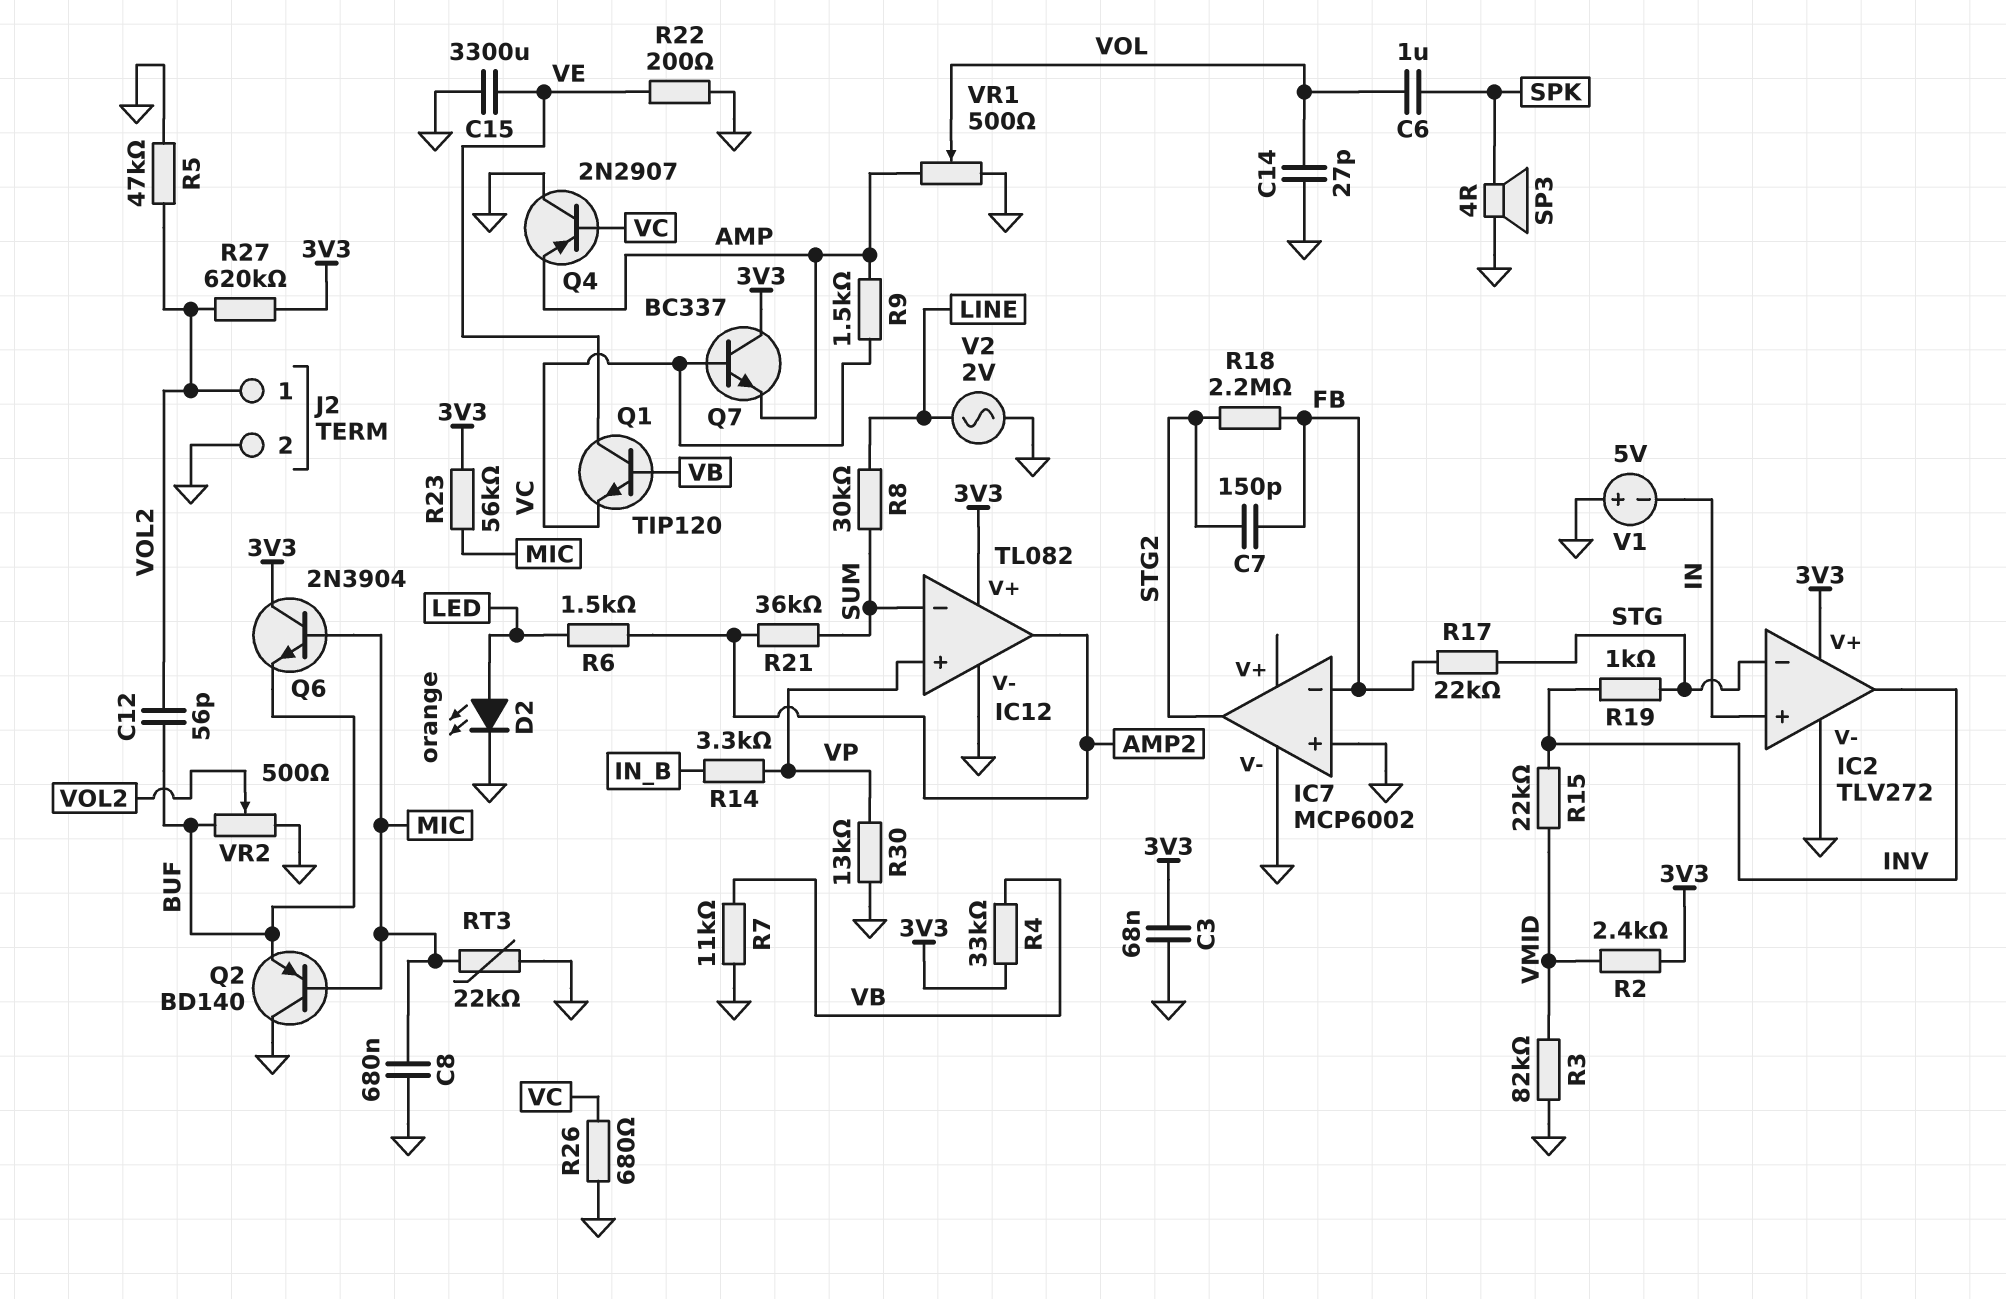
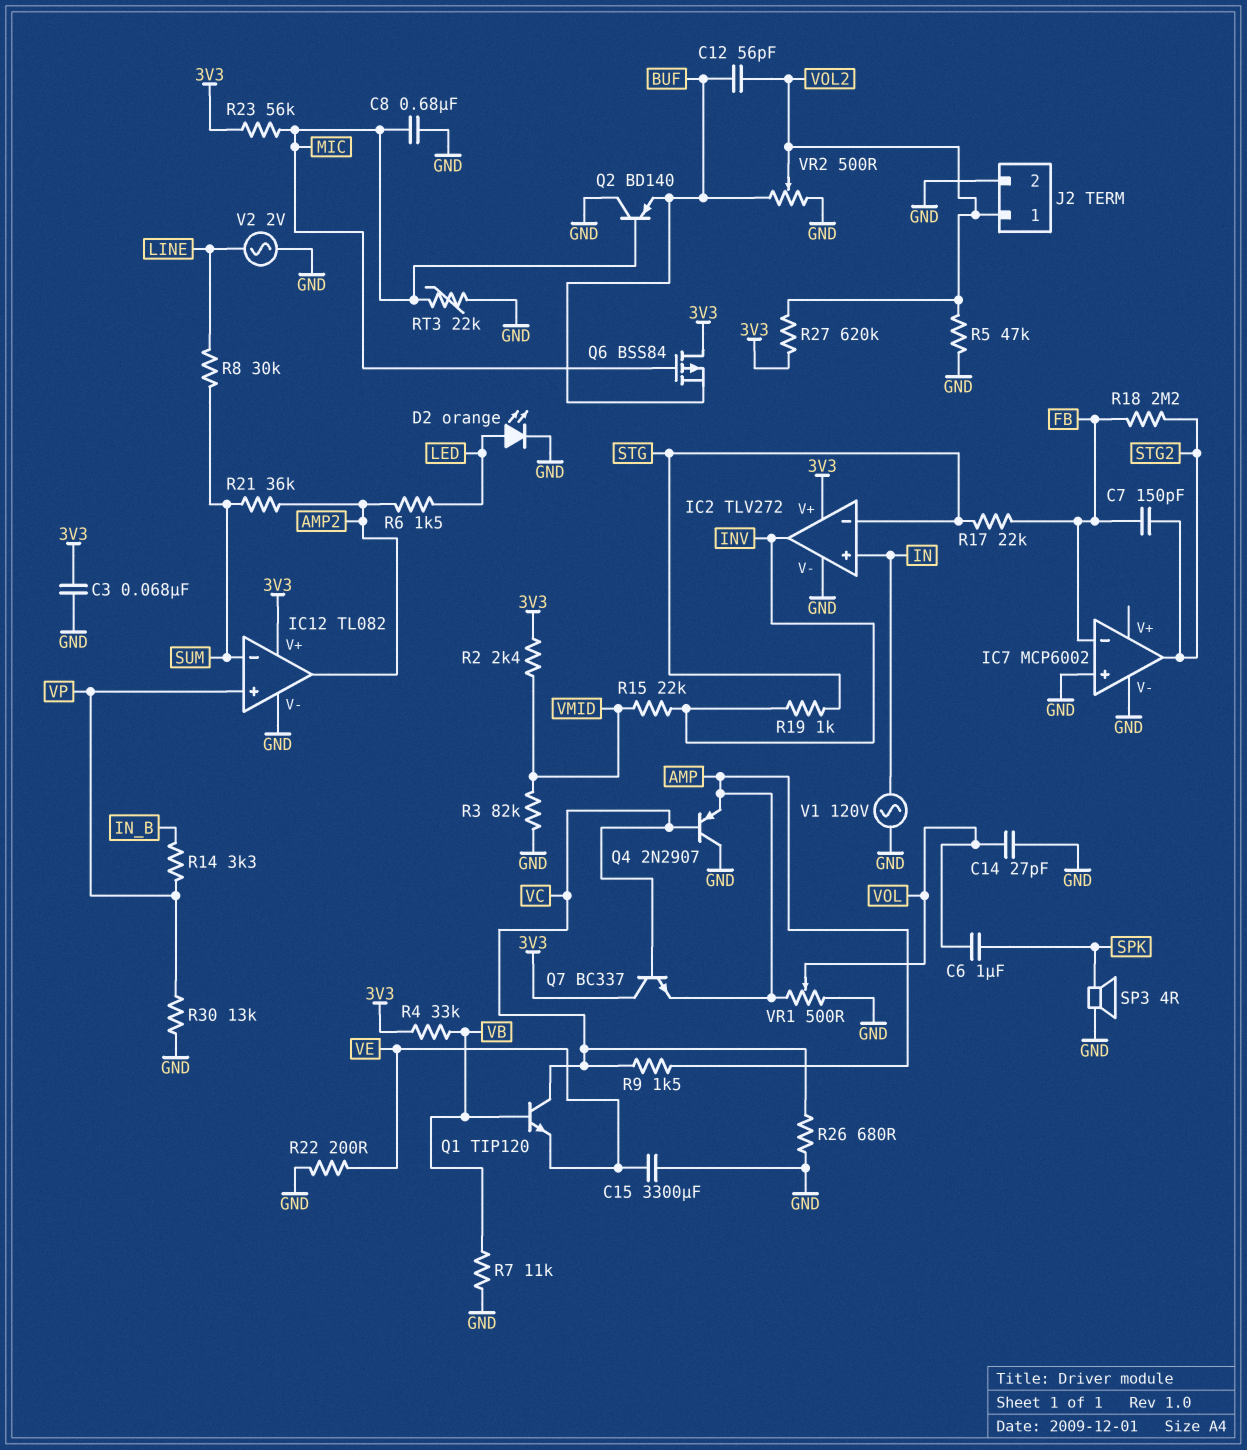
Q1: NPN TIP120 (B VB, C VE, E VC) -> NPN TIP120 (B VB, C VC, E VE)
Q6: NPN 2N3904 (B MIC, C 3V3, E BUF) -> PMOS BSS84 (G MIC, D 3V3, S BUF)
V1: 5V (plus GND, minus IN) -> AC 120V (GND, IN)

